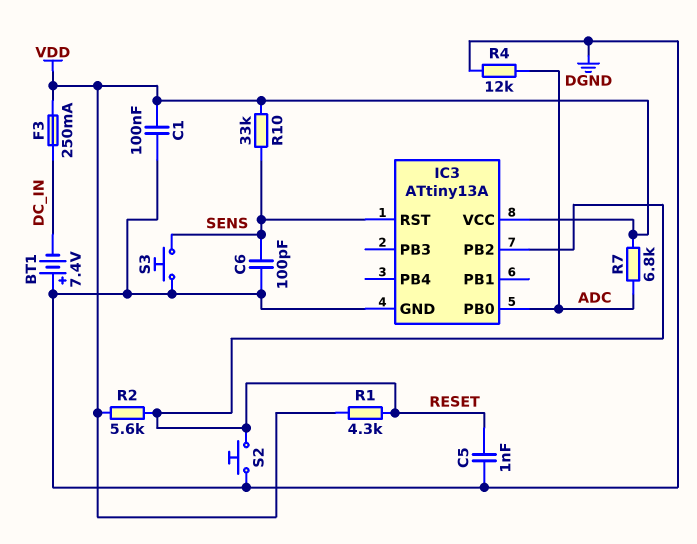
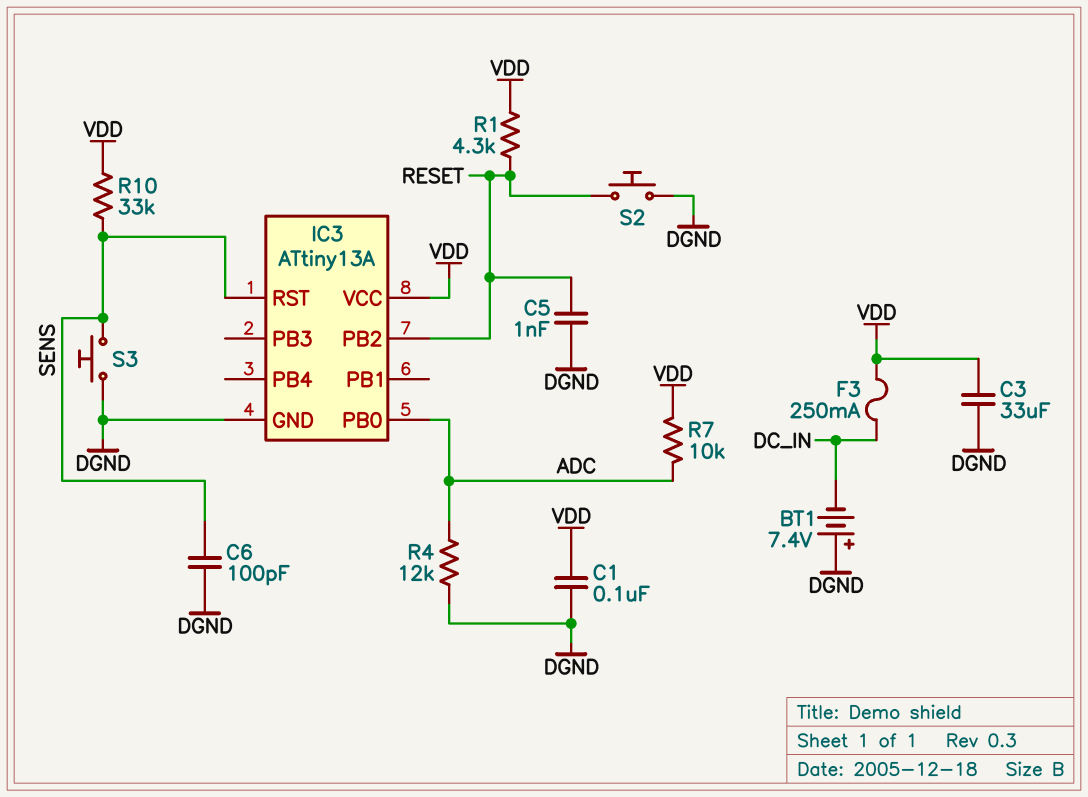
C3: none -> 33uF (DGND, VDD)
R2: 5.6k (RESET, VDD) -> none
R7: 6.8k (ADC, VDD) -> 10k (ADC, VDD)

